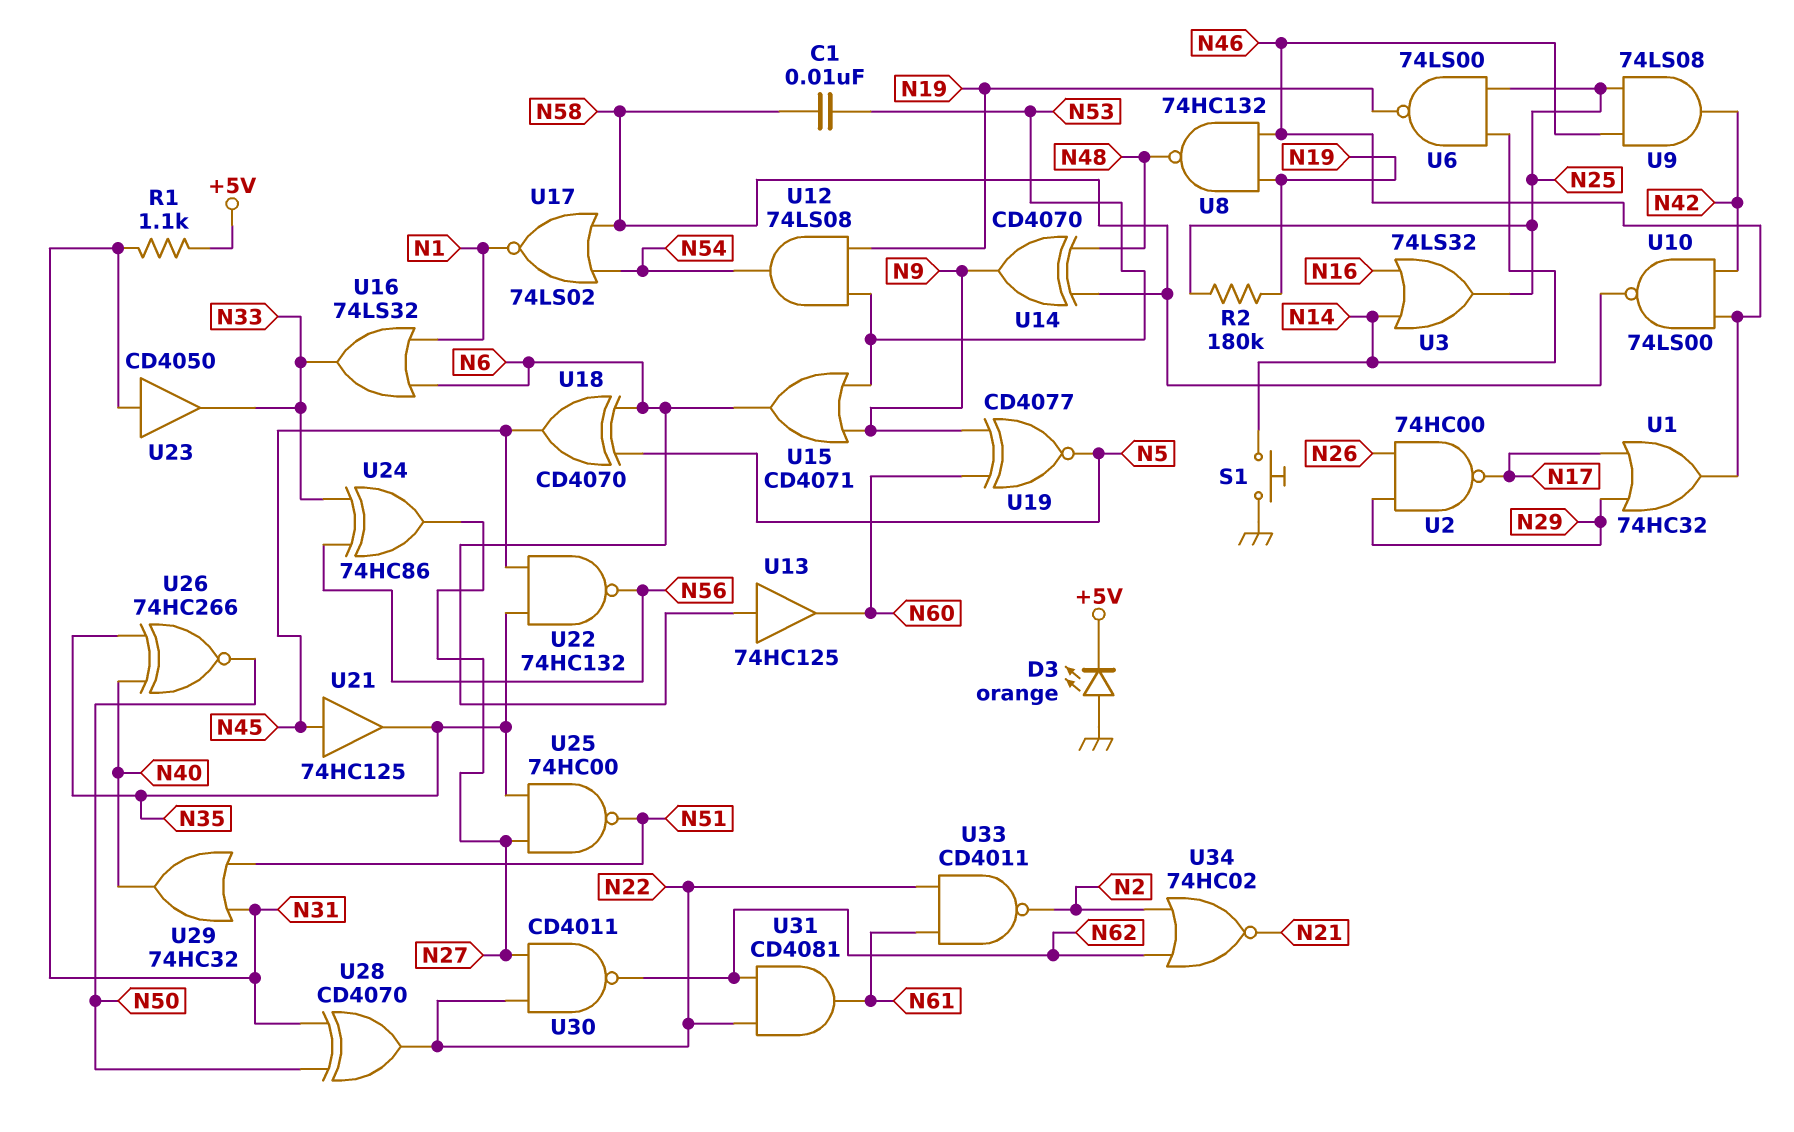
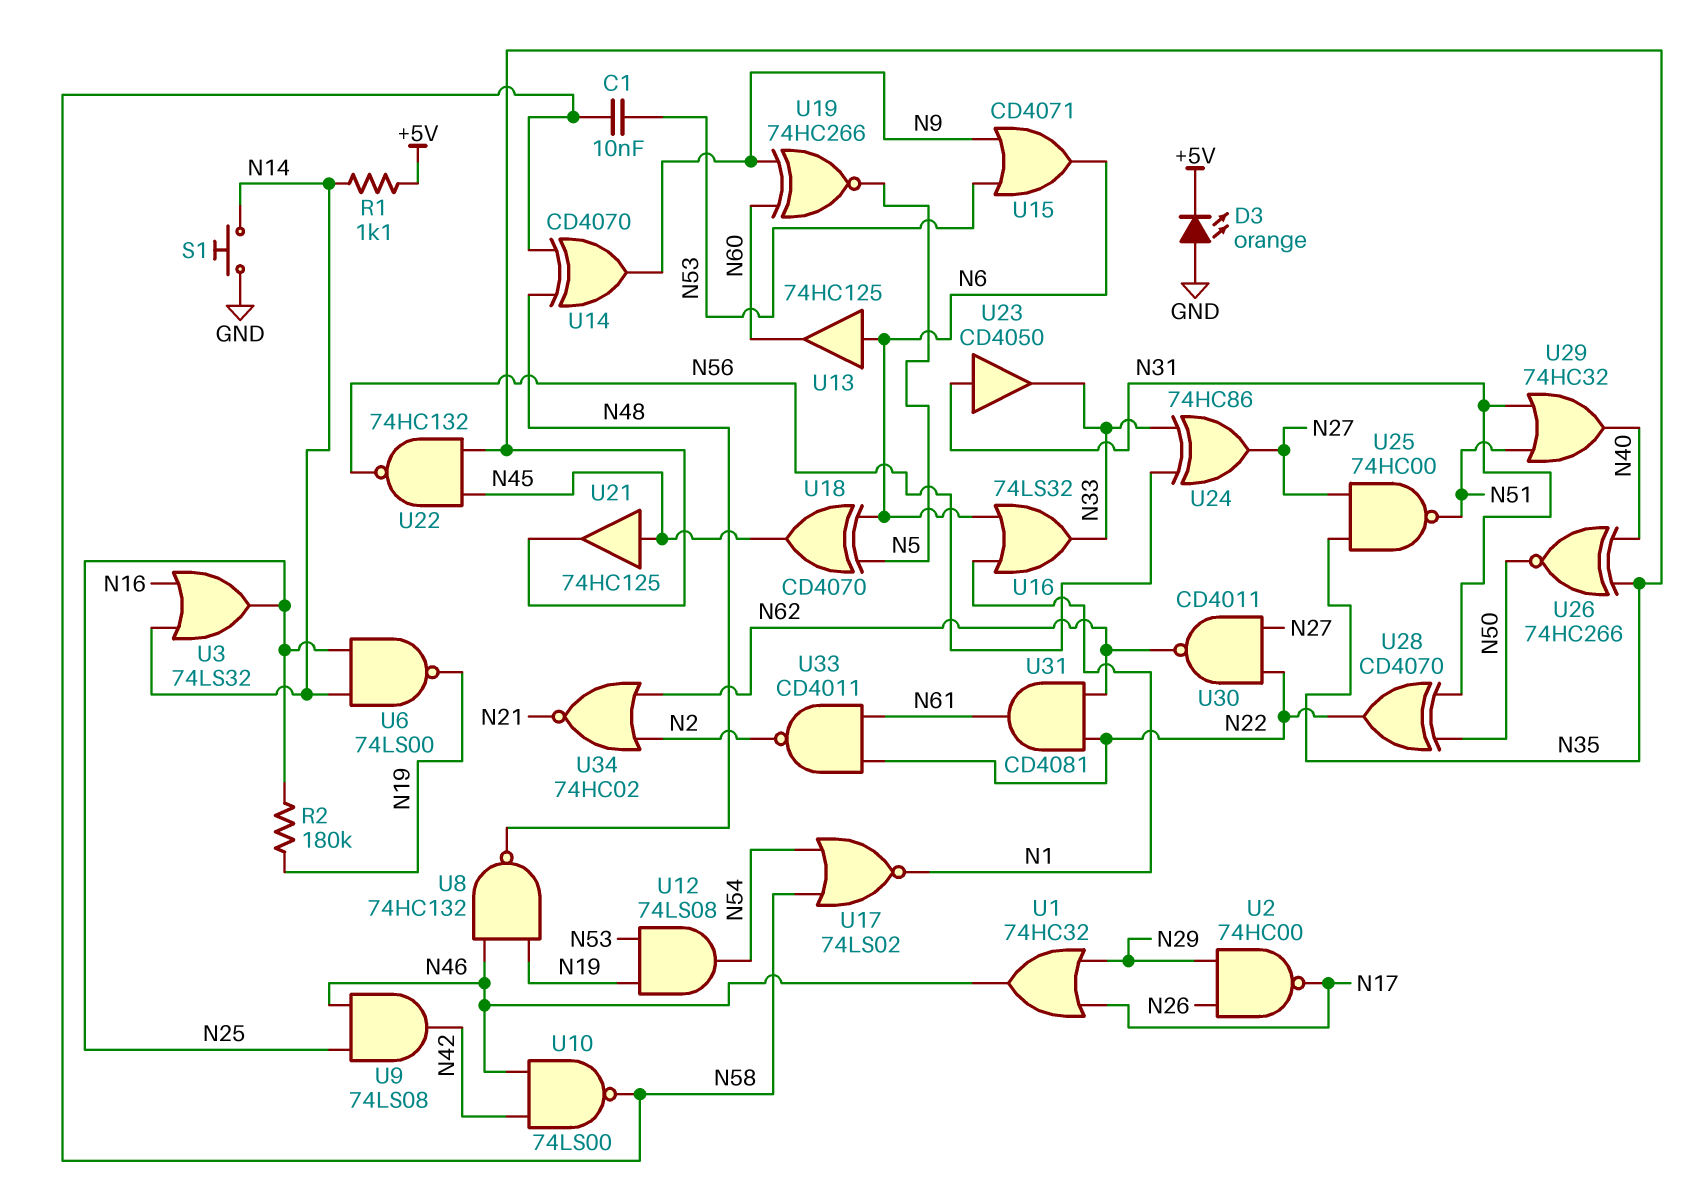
R1: 1.1k (+5V, N31) -> 1.1k (+5V, N14)
U19: XNOR CD4077 (in N9, in N60, out N5) -> XNOR 74HC266 (in N9, in N60, out N5)

